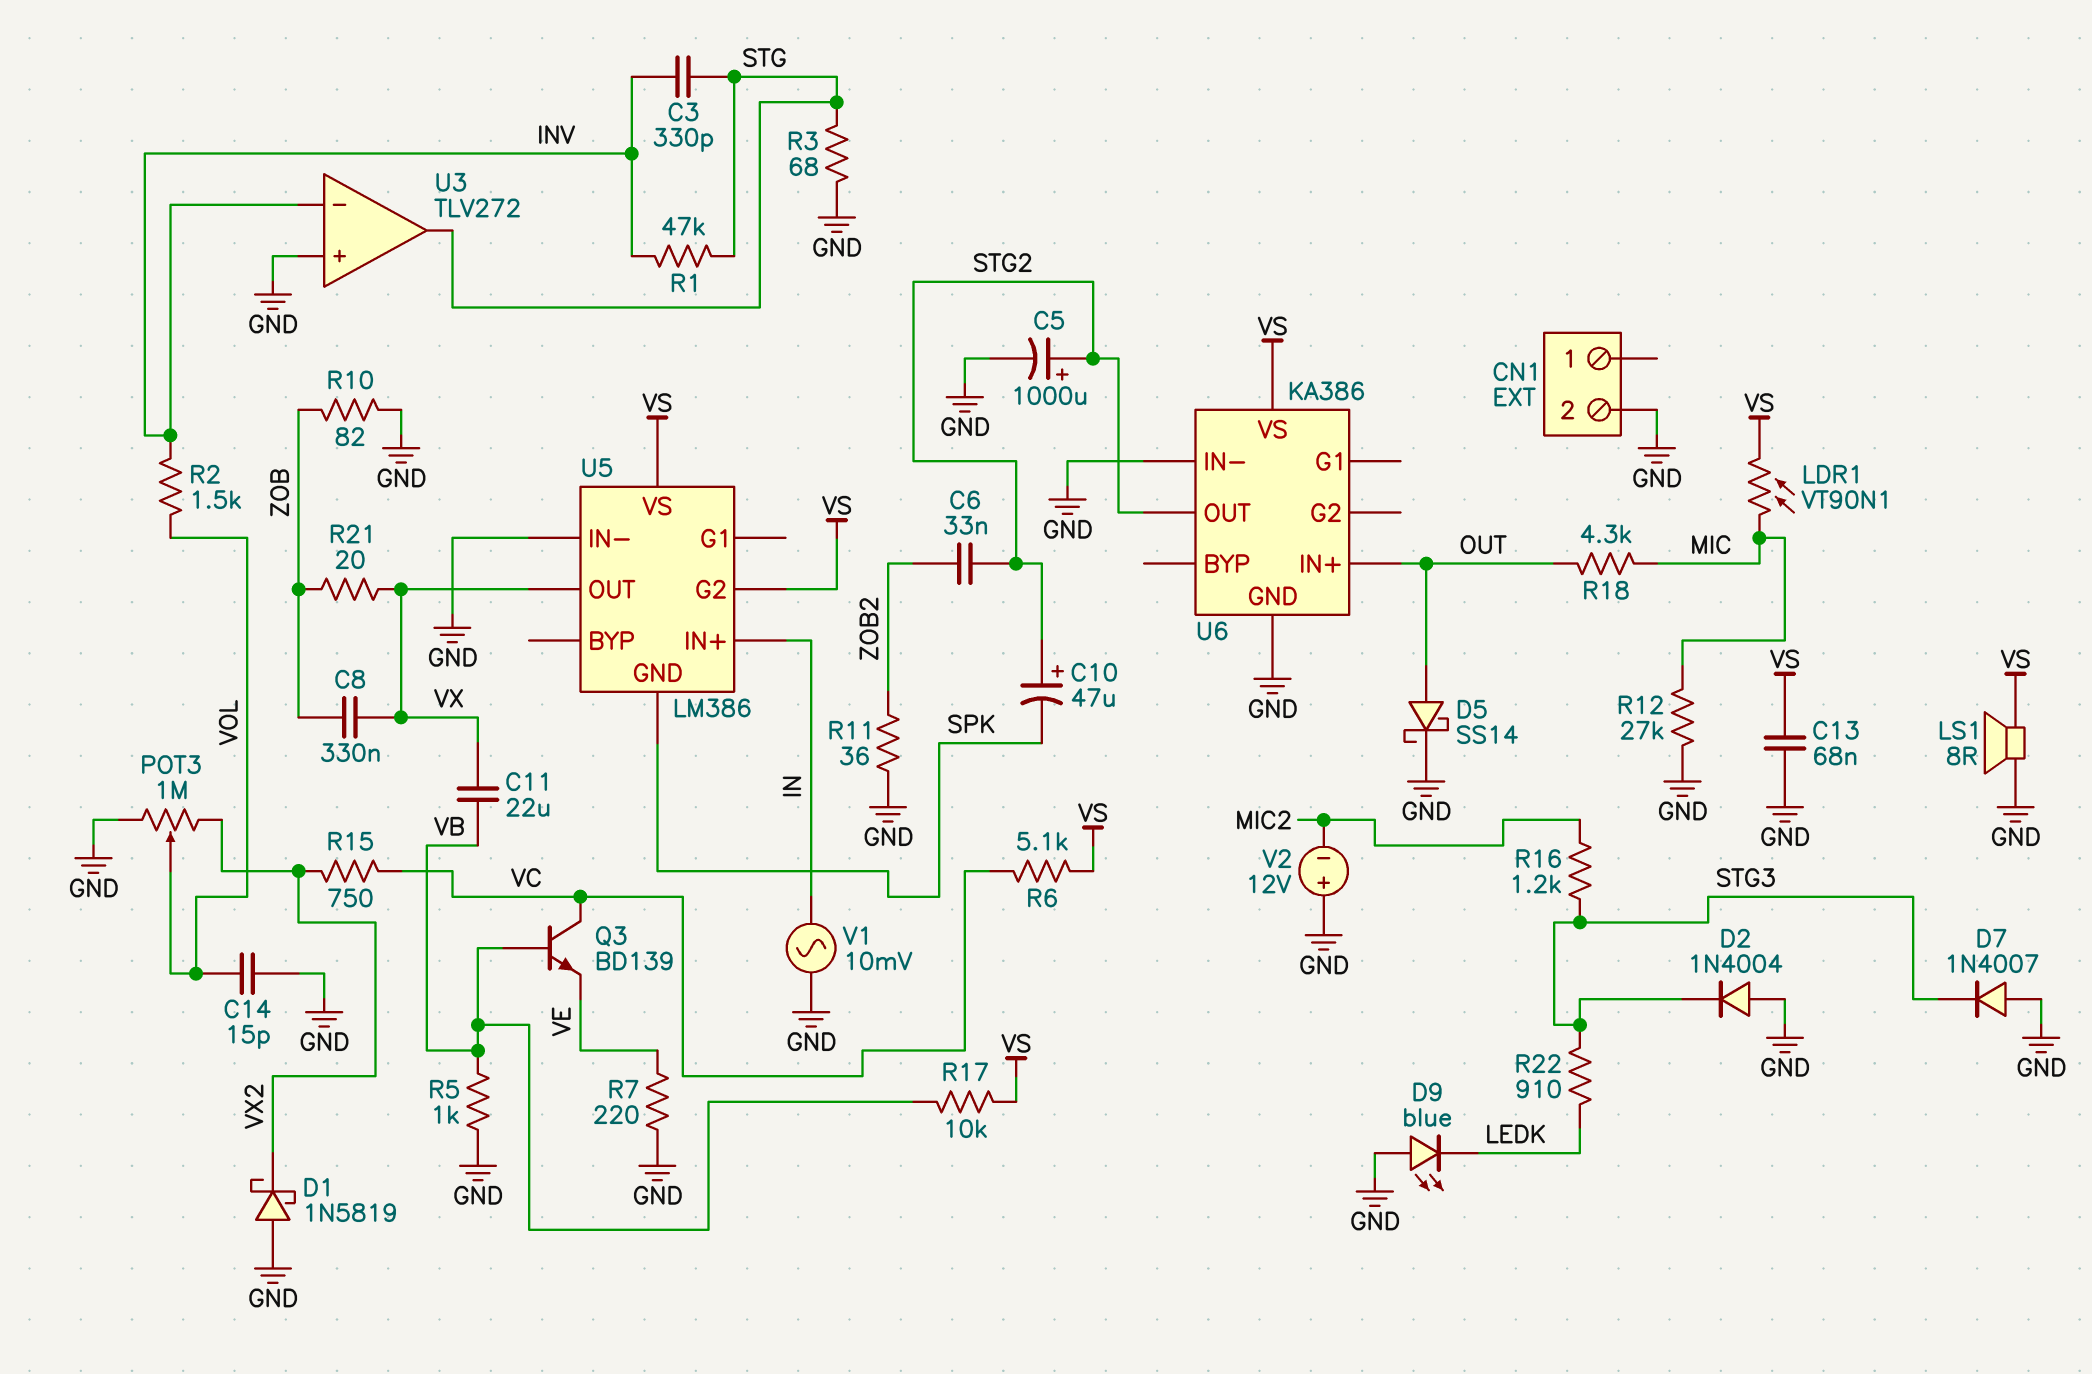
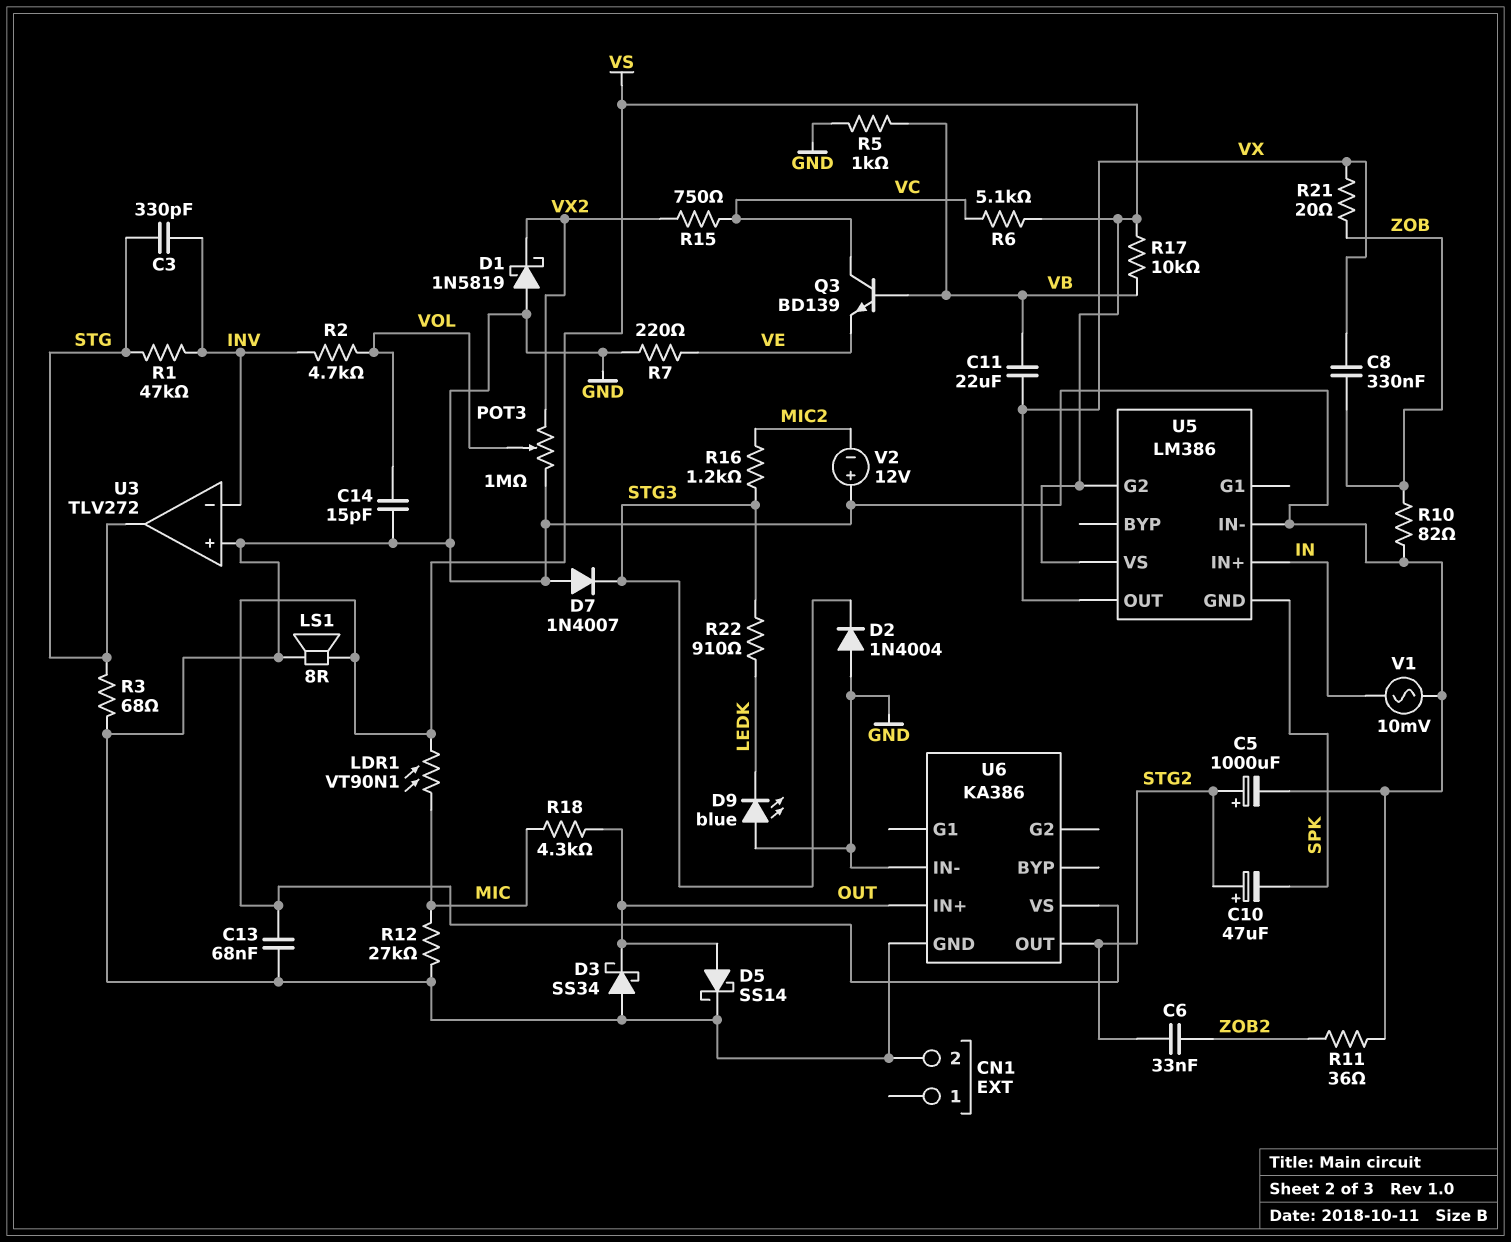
D3: none -> schottky SS34 (A GND, K OUT)
R2: 1.5k (INV, VOL) -> 4.7k (INV, VOL)

